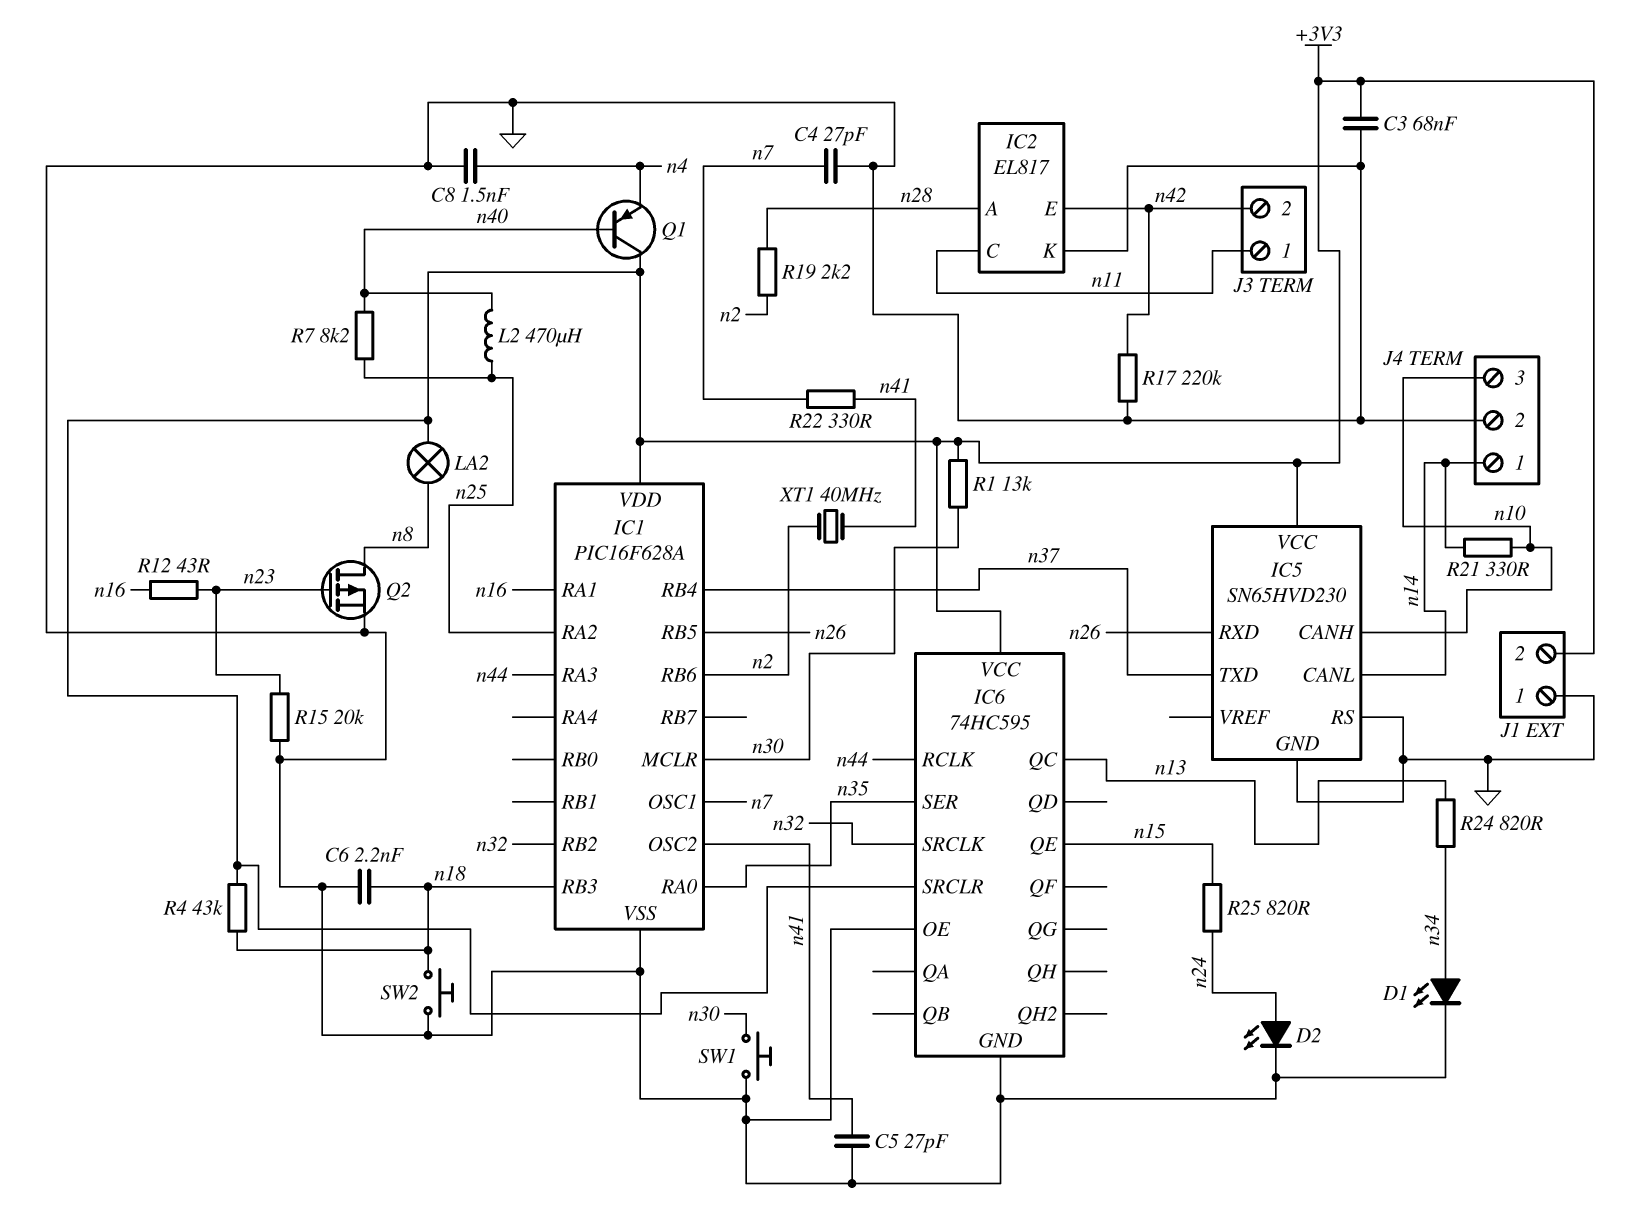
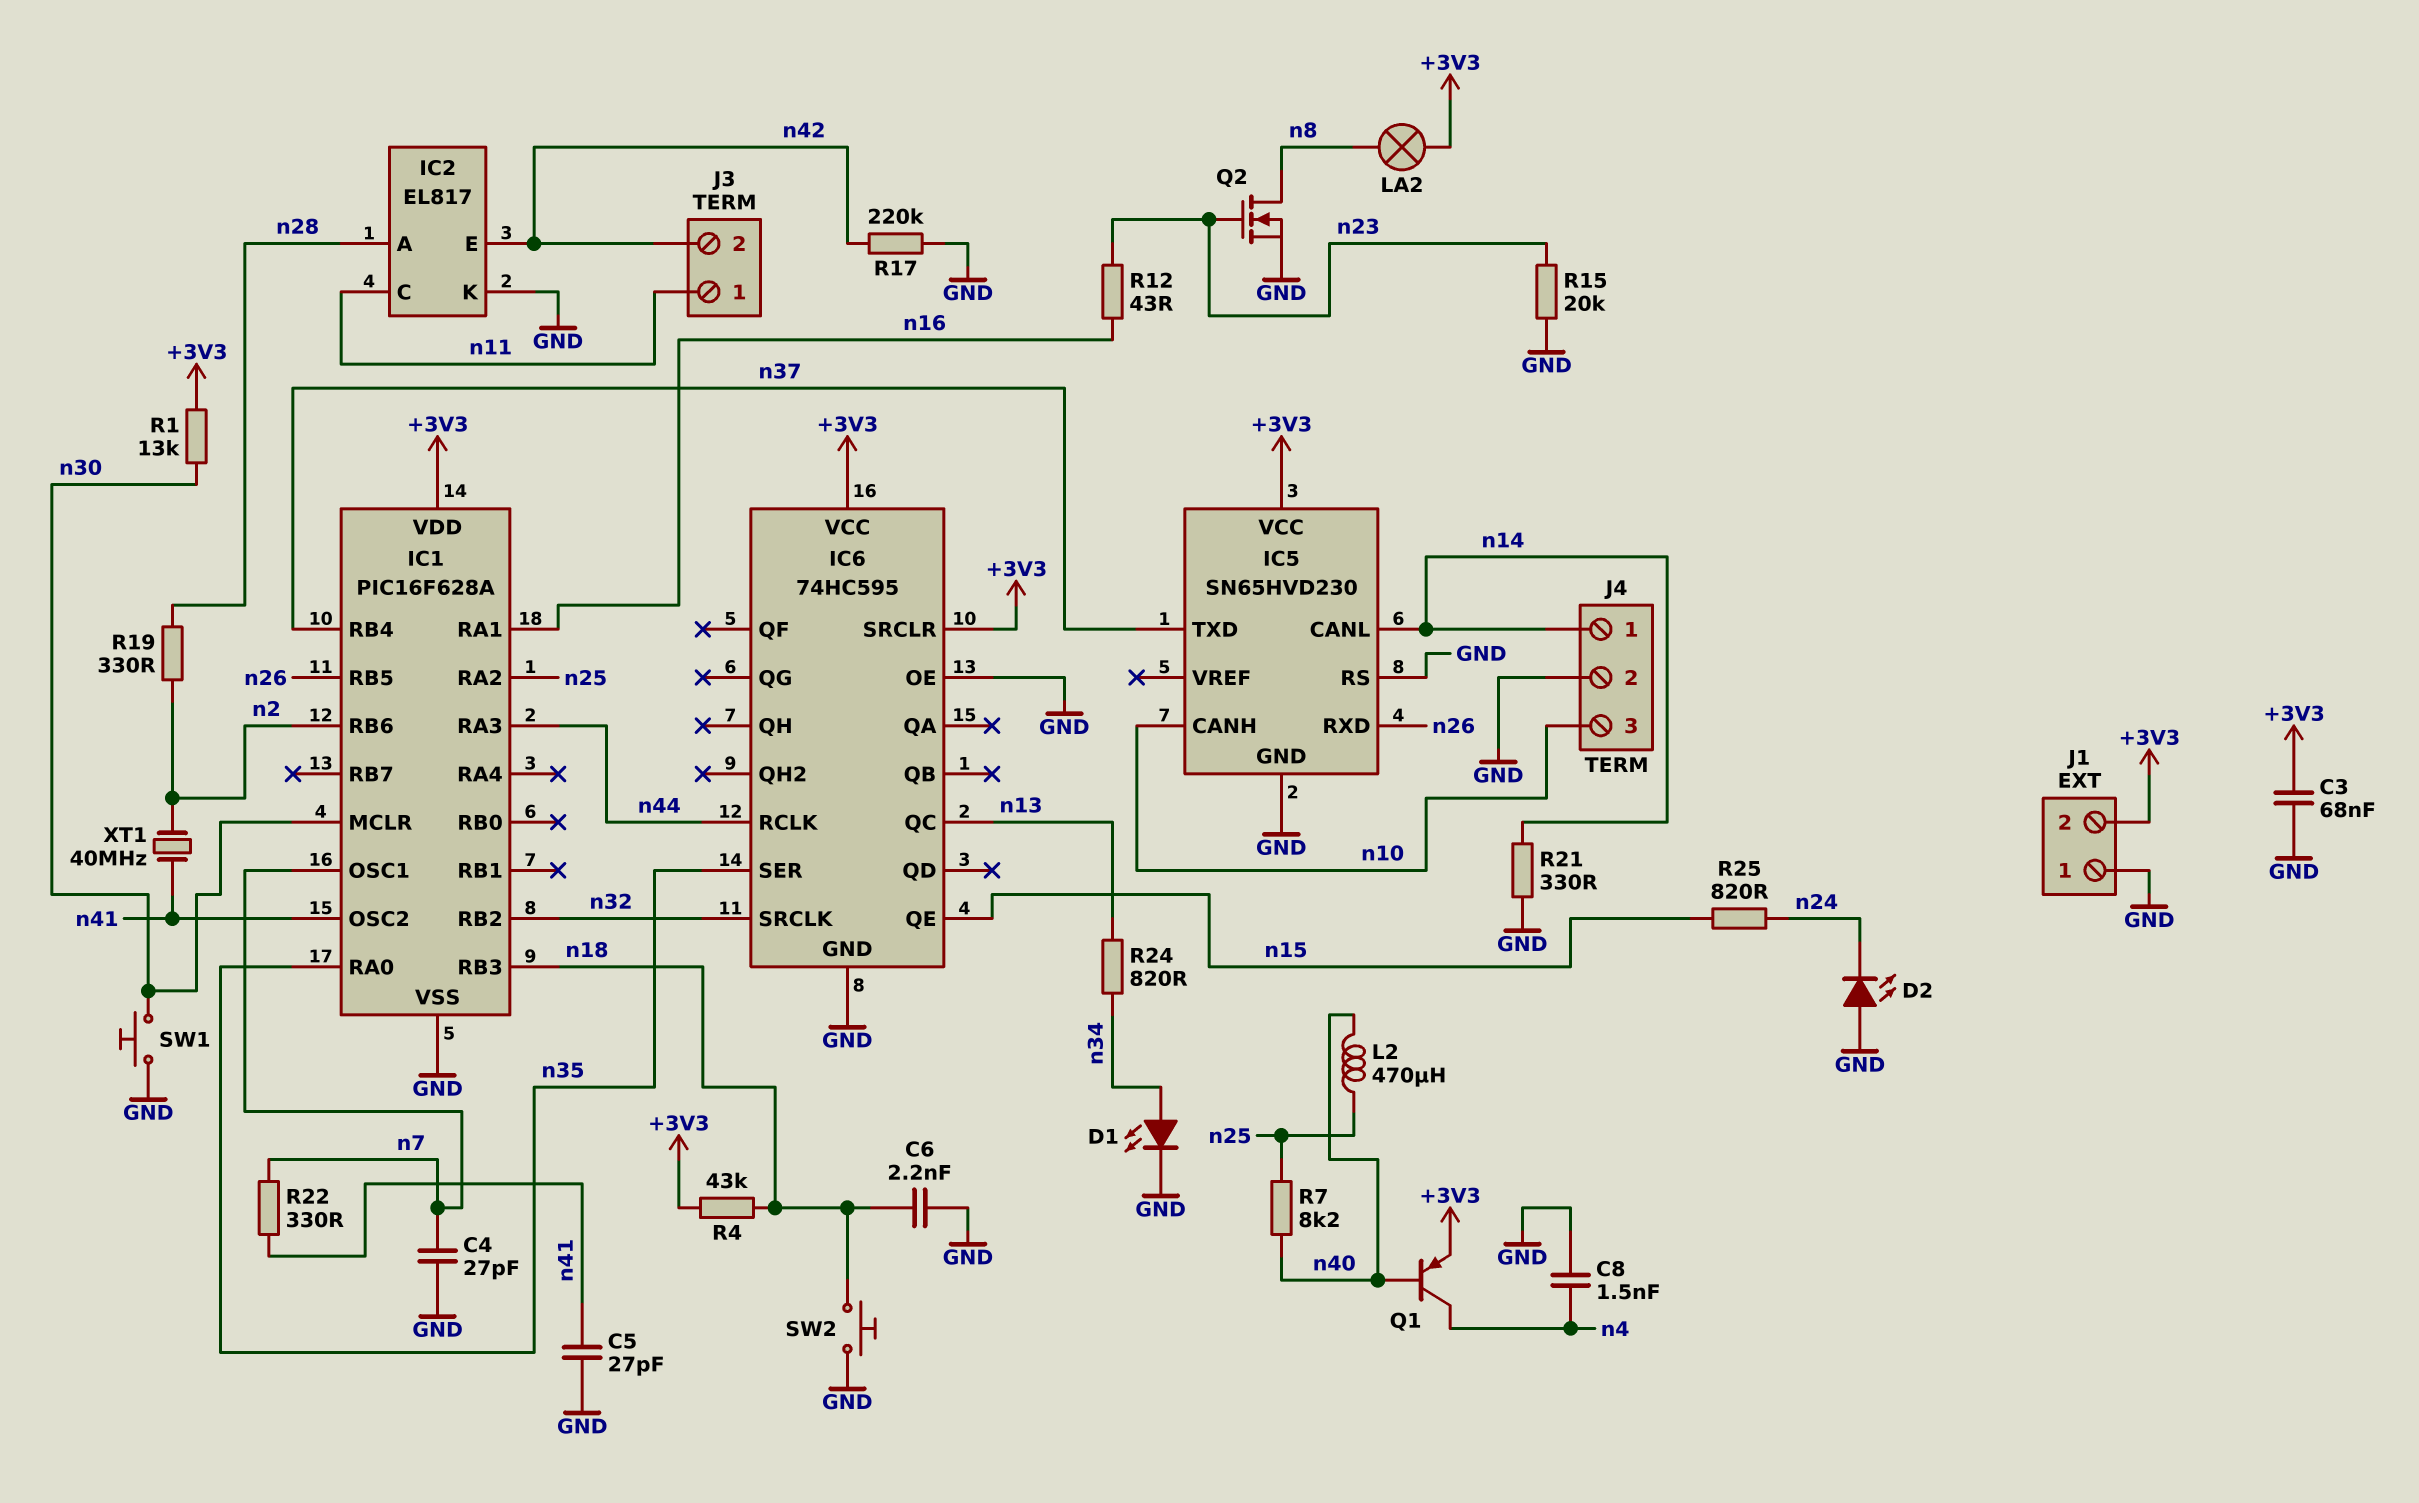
D2: LED (A n24, K GND) -> LED (A GND, K n24)
Q1: PNP (B n40, C +3V3, E n4) -> PNP (B n40, C n4, E +3V3)
Q2: PMOS (G n23, D n8, S GND) -> NMOS (G n23, D n8, S GND)
R19: 2.2k (n2, n28) -> 330 (n2, n28)
R21: 330 (n10, n14) -> 330 (GND, n14)

